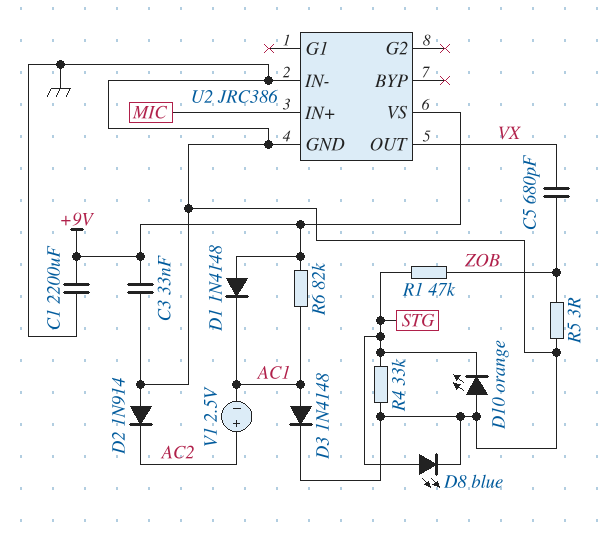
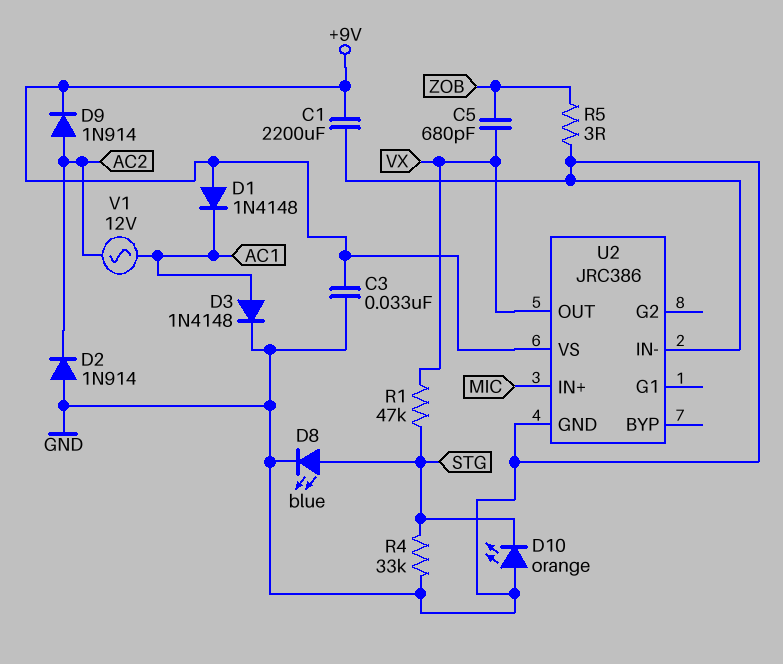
D9: none -> diode 1N914 (A AC2, K +9V)
R1: 47k (STG, ZOB) -> 47k (STG, VX)
R6: 82k (+9V, AC1) -> none
V1: 2.5V (plus AC2, minus AC1) -> AC 12V (AC1, AC2)

